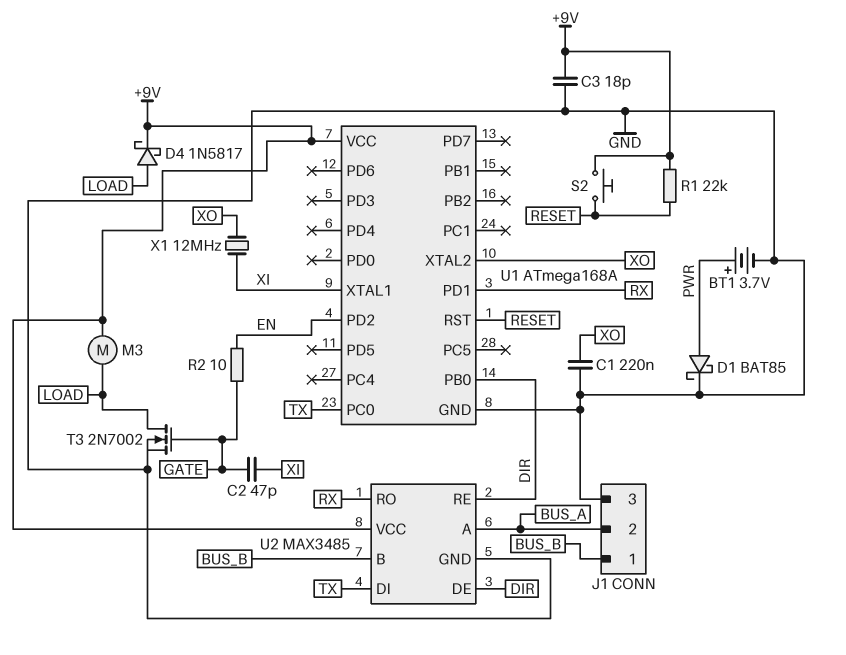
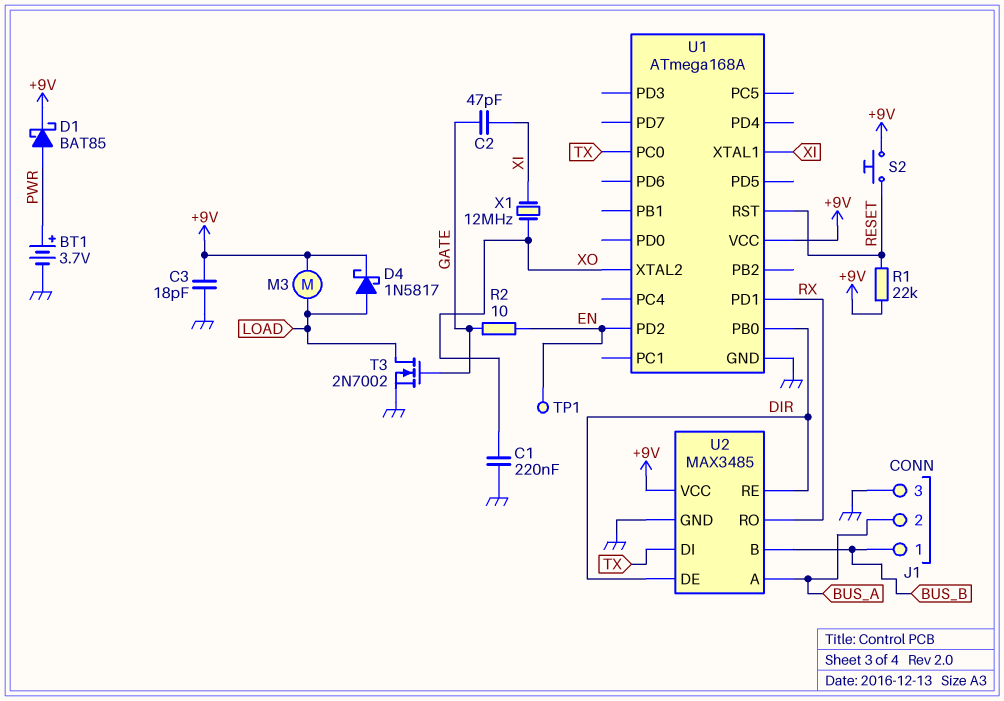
D1: schottky BAT85 (A PWR, K GND) -> schottky BAT85 (A PWR, K +9V)
TP1: none -> test point (EN)

